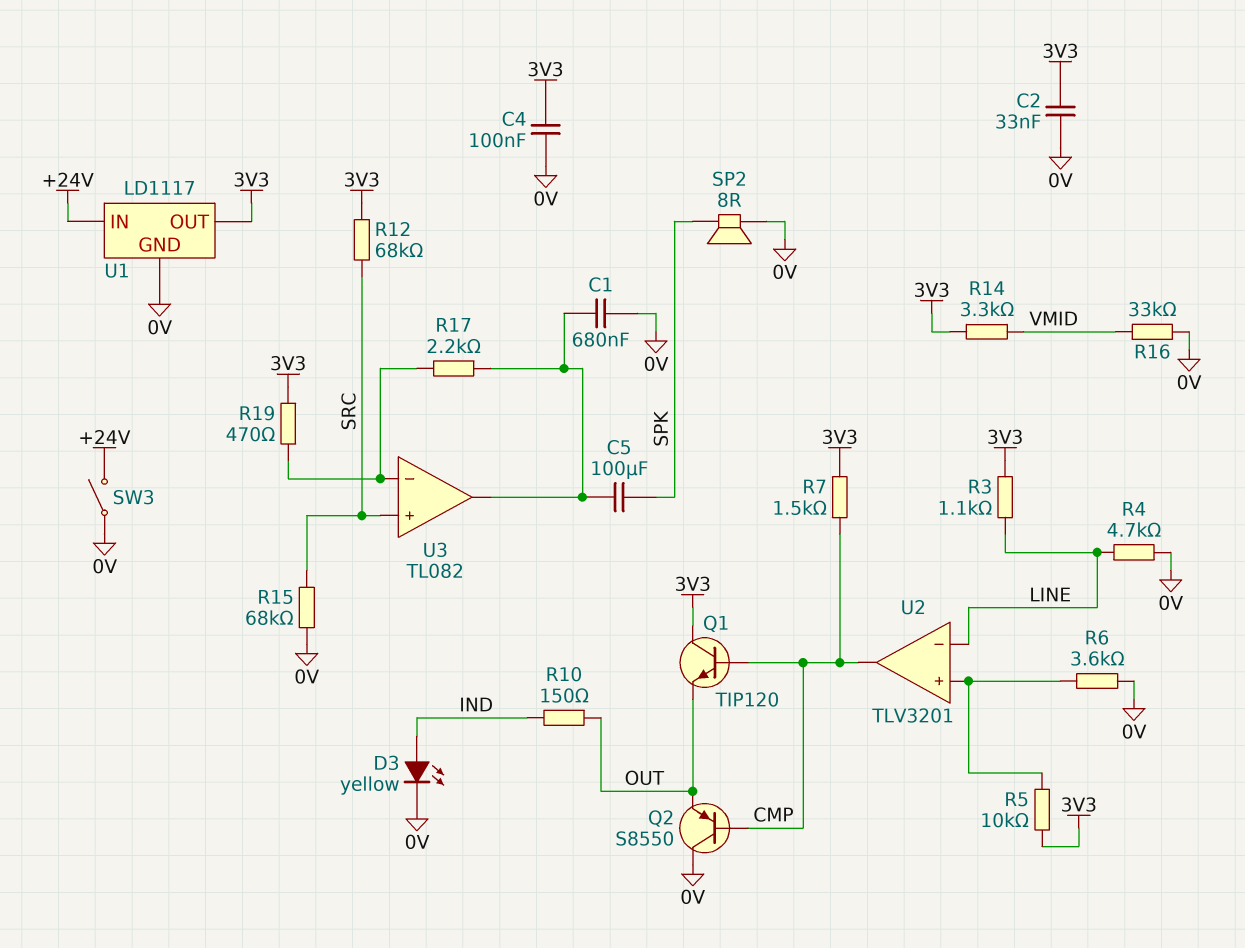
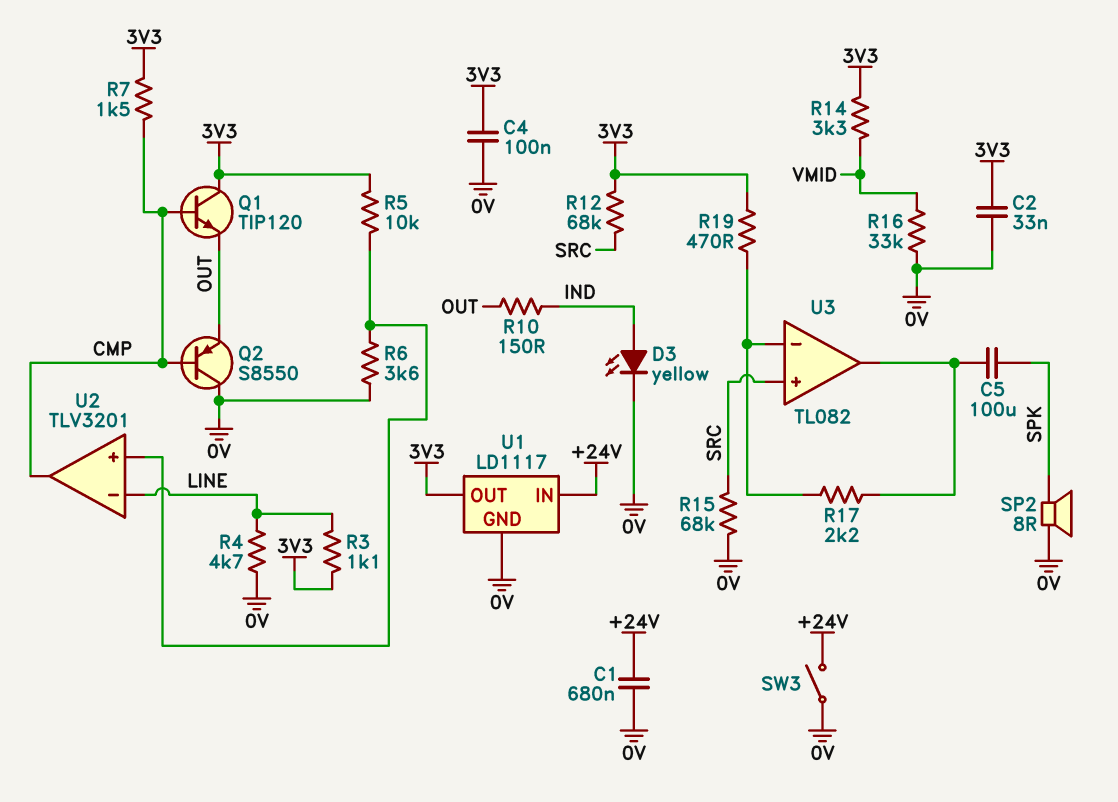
C1: 680nF (0V, U3/out) -> 680nF (+24V, 0V)

